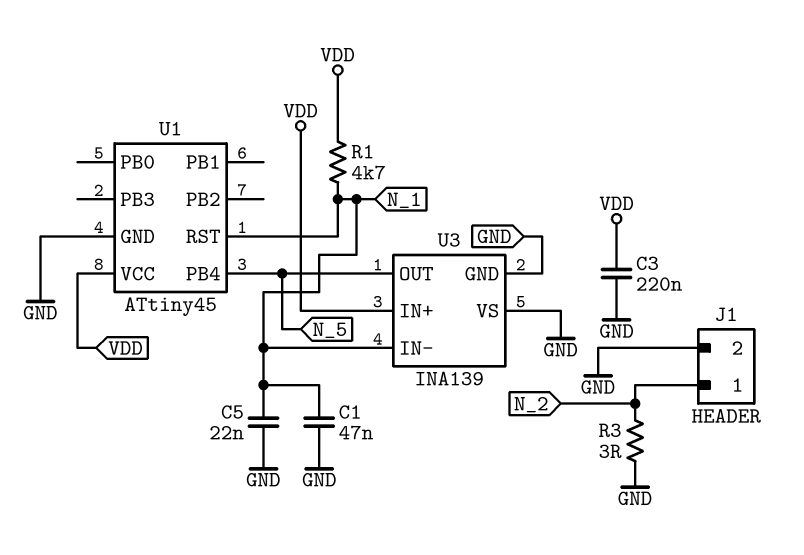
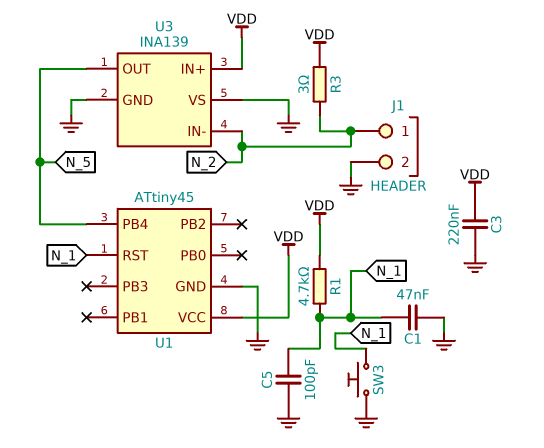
C5: 22nF (GND, N_1) -> 100pF (GND, N_1)
R3: 3 (GND, N_2) -> 3 (N_2, VDD)
SW3: none -> button (GND, N_1)
U3 pin IN-: N_1 -> N_2

